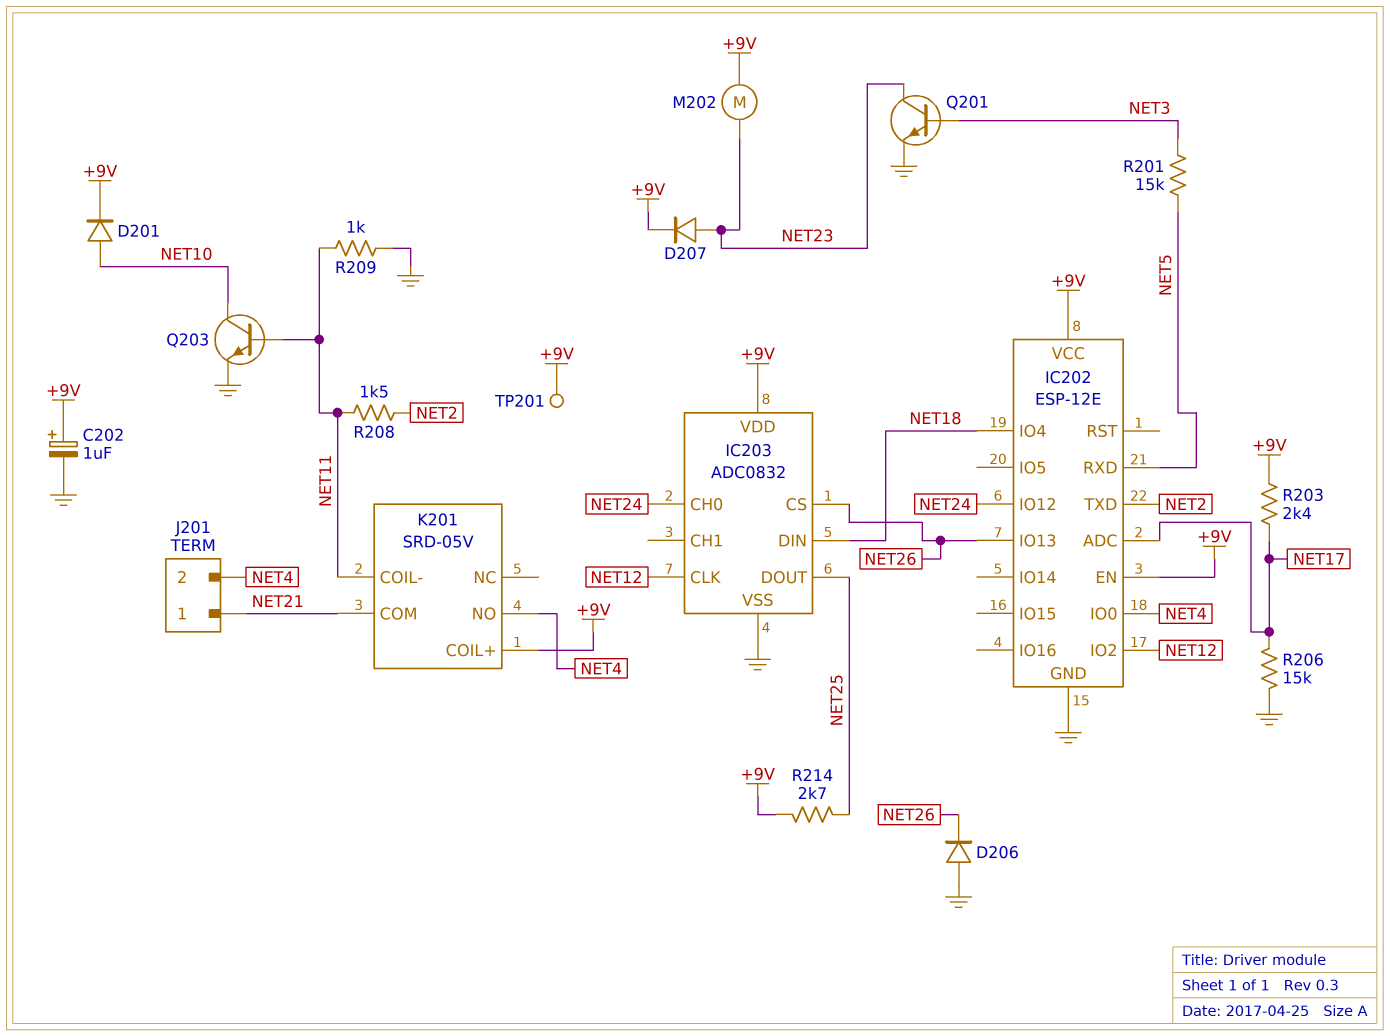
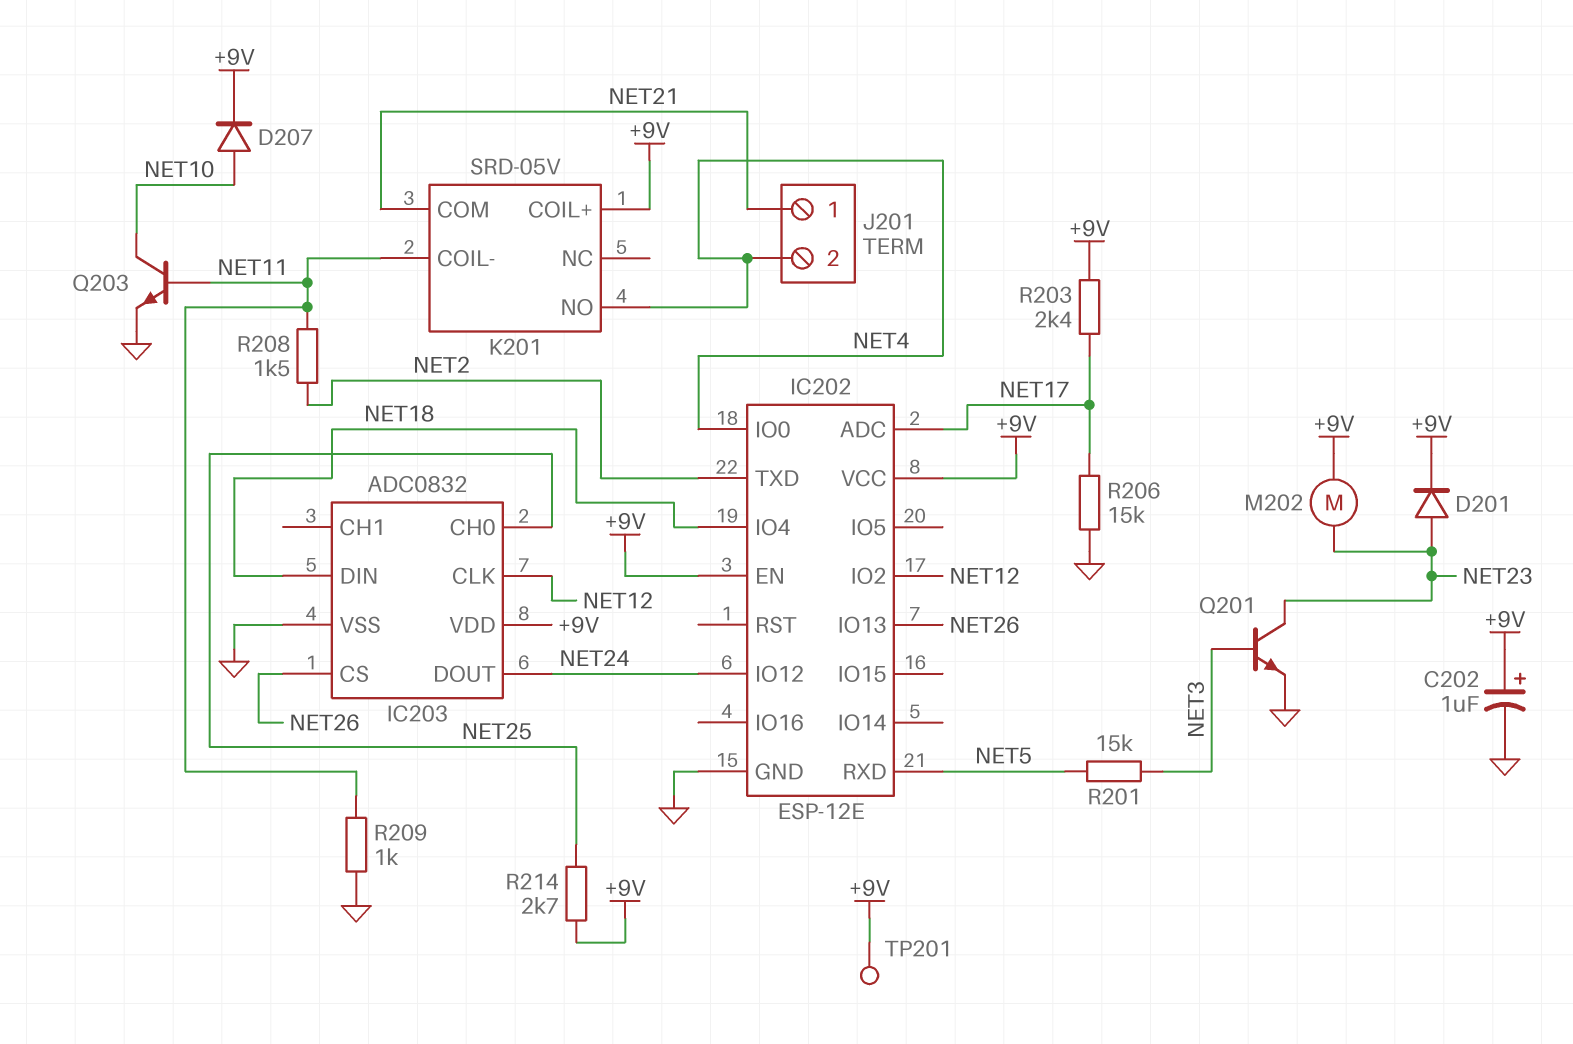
D201: diode (A NET10, K +9V) -> diode (A NET23, K +9V)
D206: diode (A GND, K NET26) -> none
D207: diode (A NET23, K +9V) -> diode (A NET10, K +9V)
IC203 pin CH0: NET24 -> NET25
IC203 pin DOUT: NET25 -> NET24

